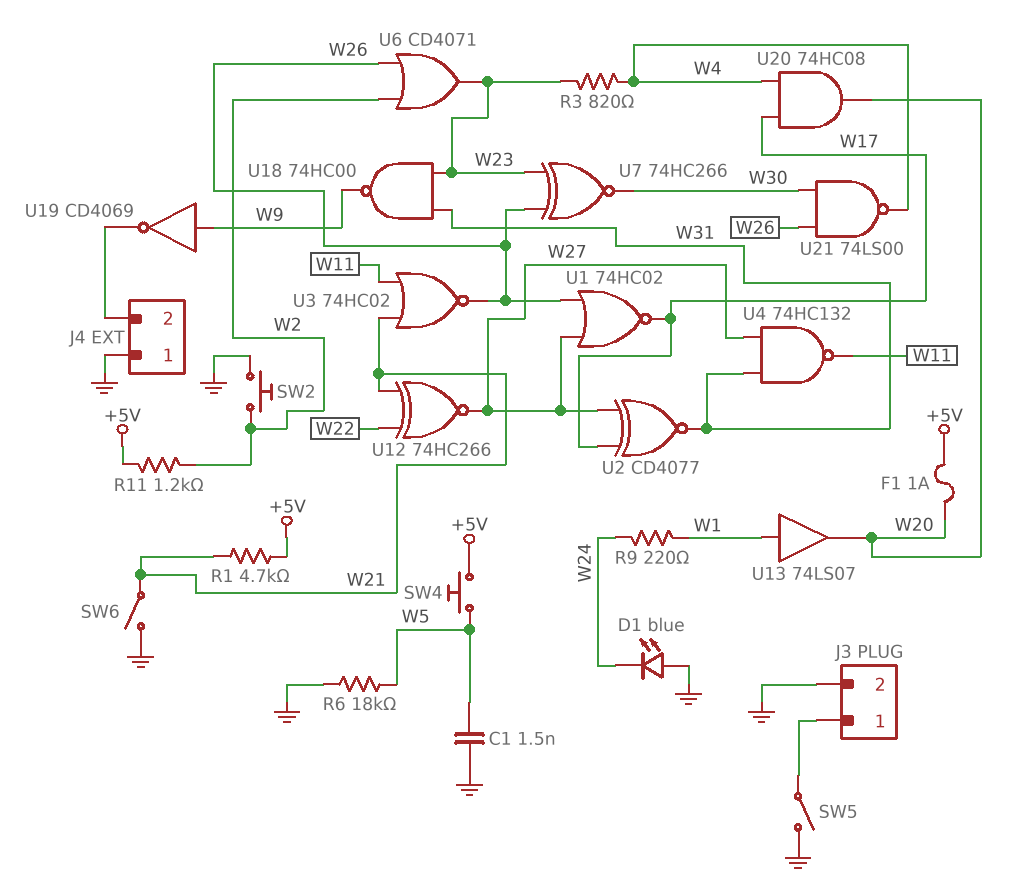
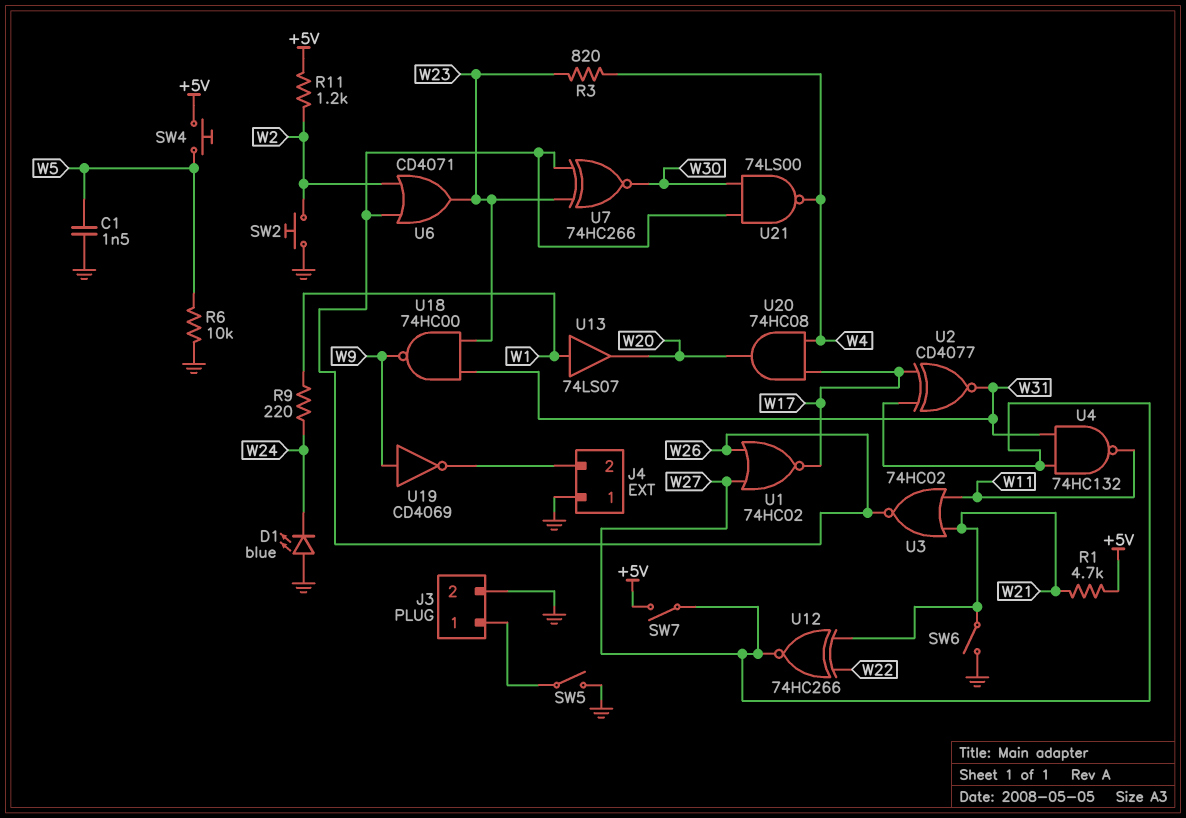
F1: 1A (+5V, W20) -> none
R6: 18k (GND, W5) -> 10k (GND, W5)
SW7: none -> switch (+5V, W27)

